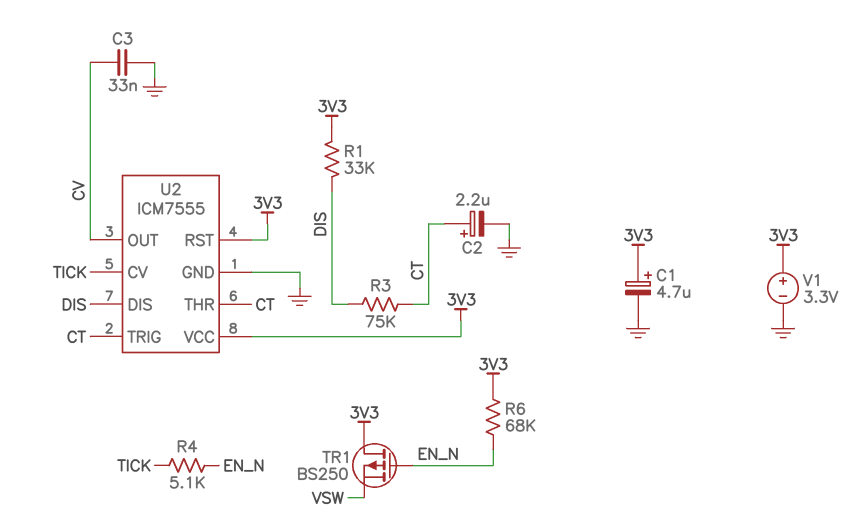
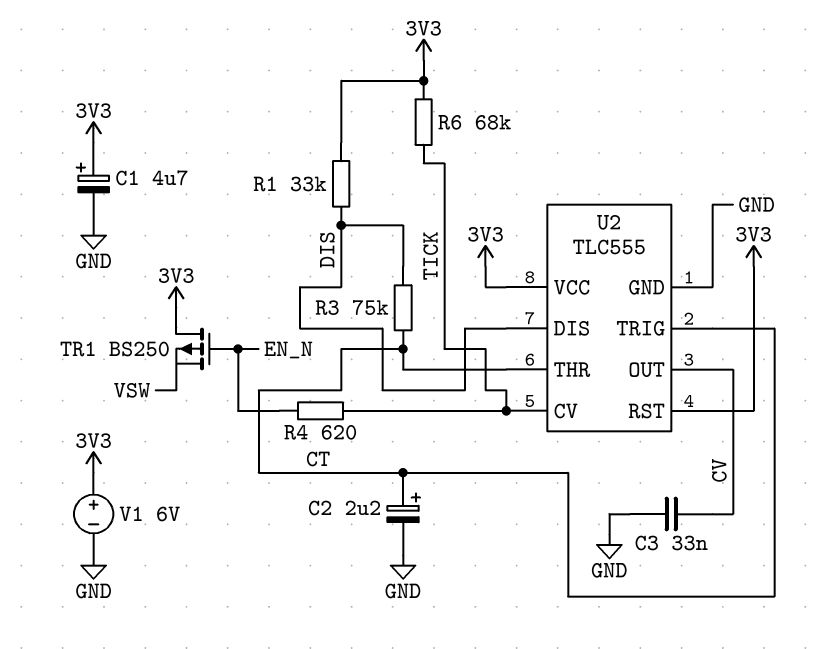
R4: 5.1k (EN_N, TICK) -> 620 (EN_N, TICK)
R6: 68k (3V3, EN_N) -> 68k (3V3, TICK)
U2: ICM7555 -> TLC555
V1: 3.3V (plus 3V3, minus GND) -> 6V (plus 3V3, minus GND)

